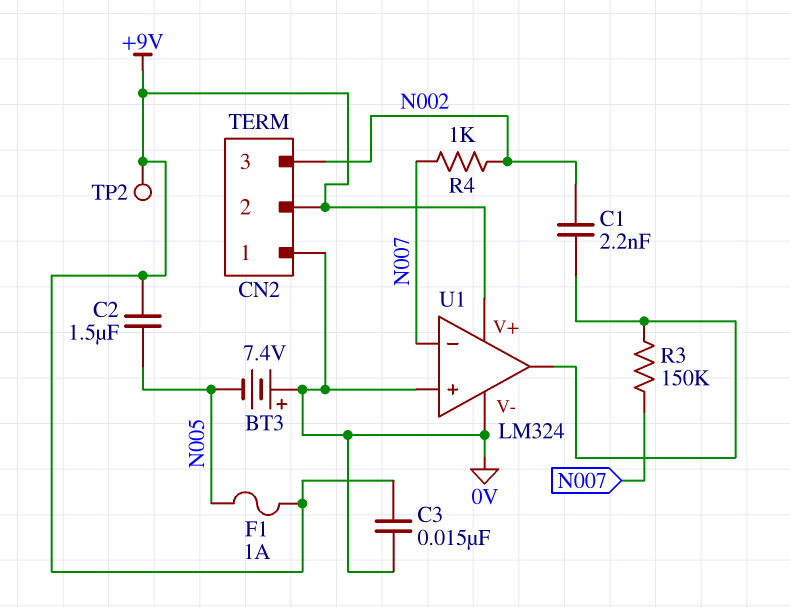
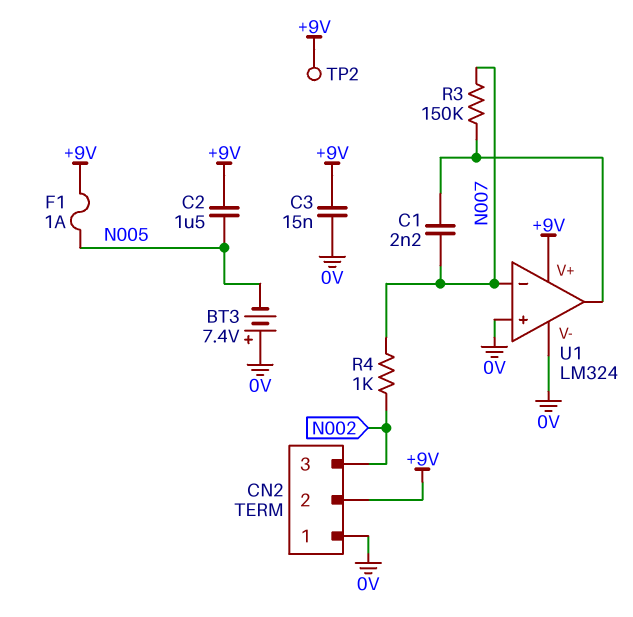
C1: 2.2nF (N002, U1/out) -> 2.2nF (N007, U1/out)

